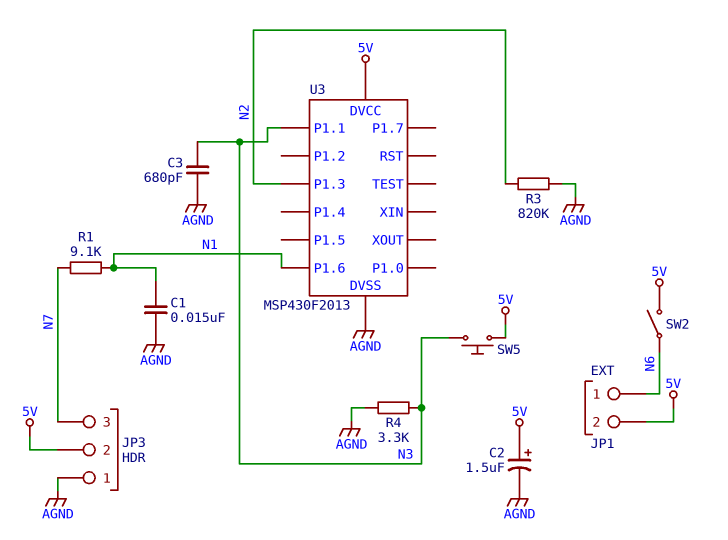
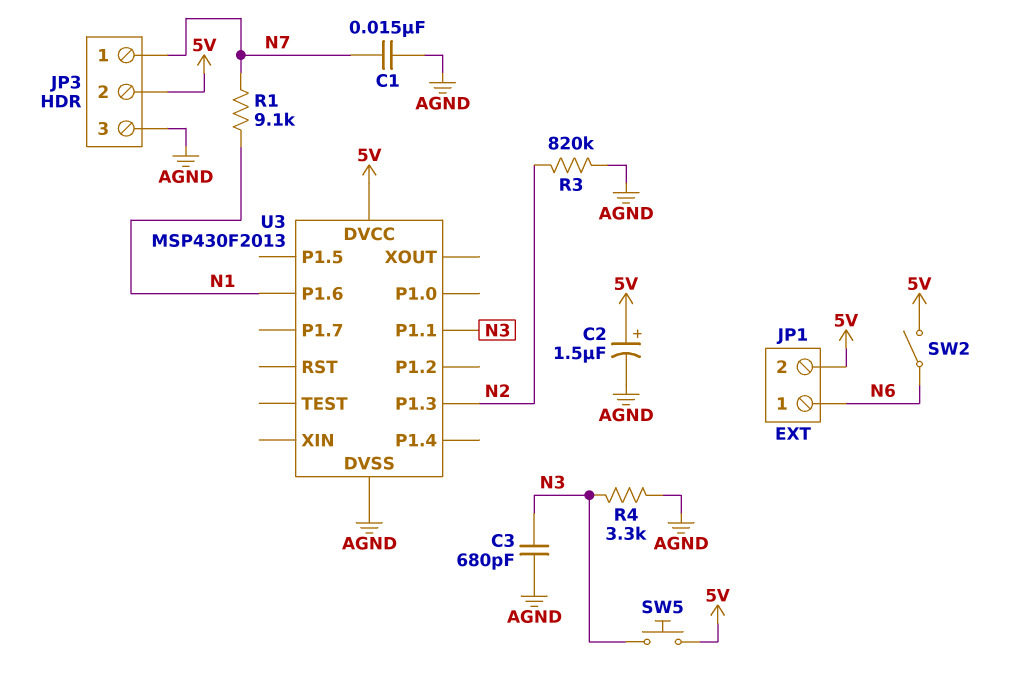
C1: 15nF (AGND, N1) -> 15nF (AGND, N7)
JP3 pin 1: AGND -> N7
JP3 pin 3: N7 -> AGND

